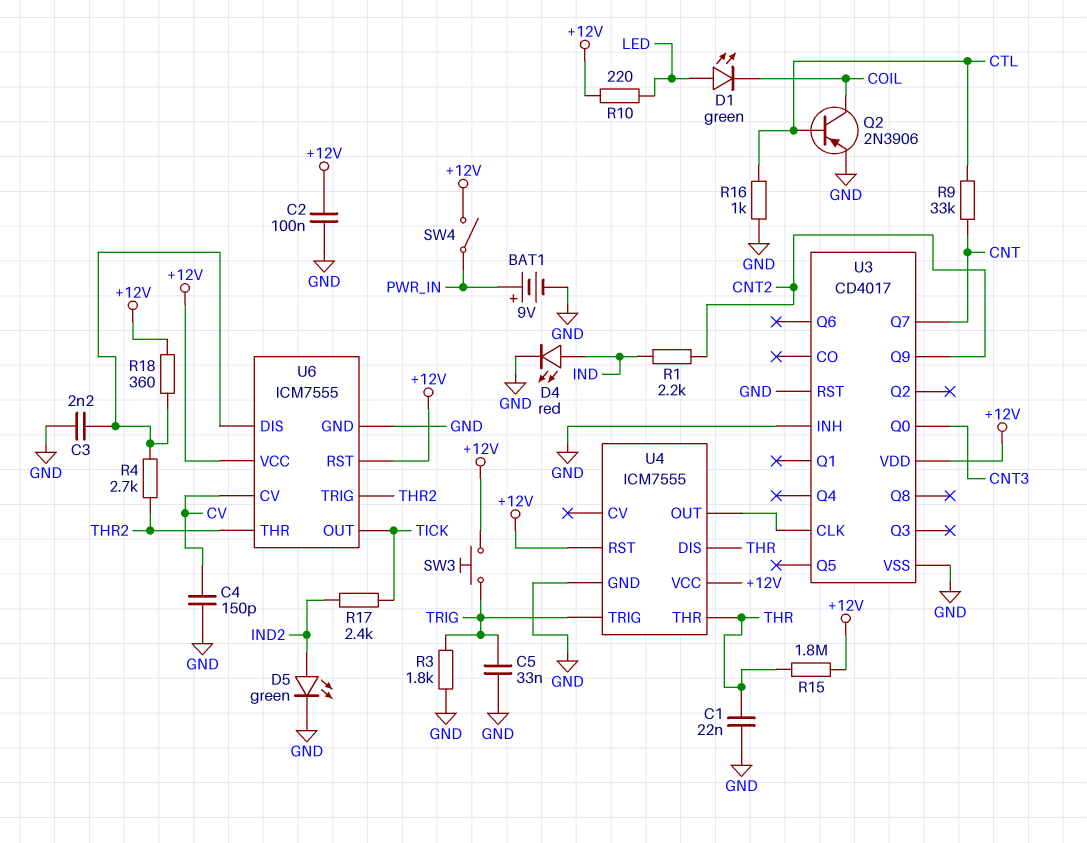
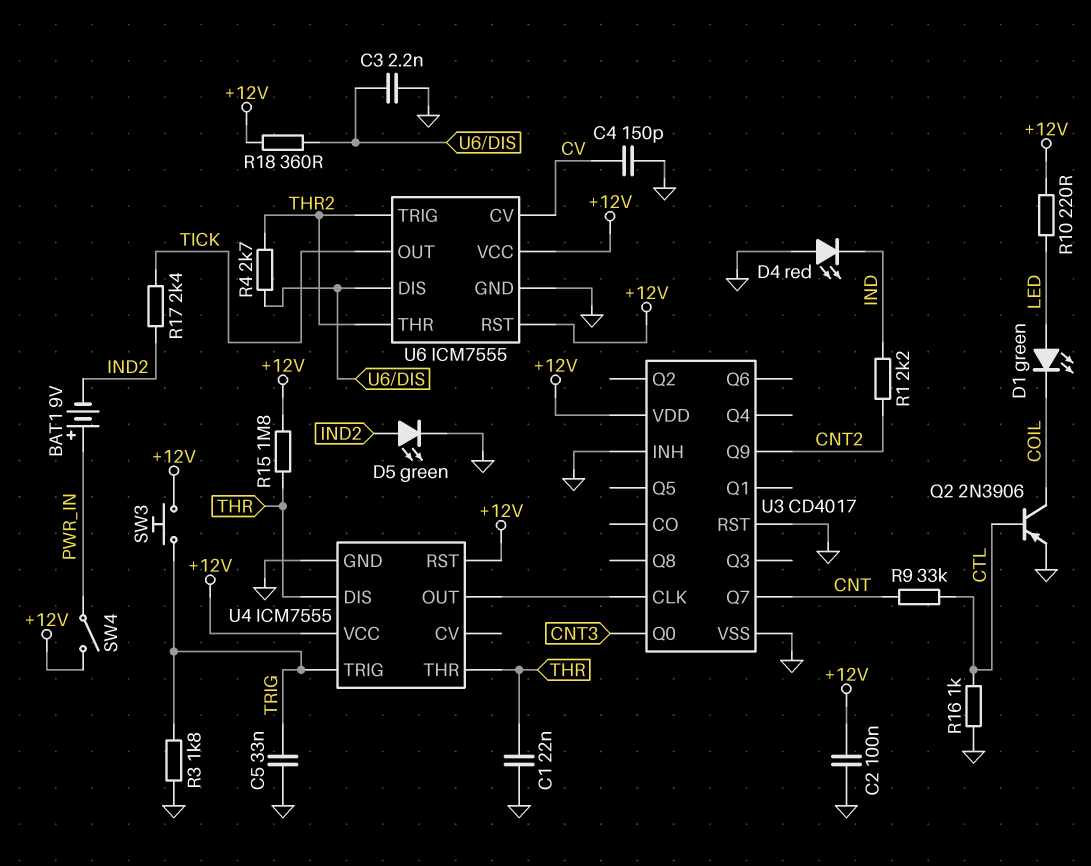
BAT1: 9V (plus PWR_IN, minus GND) -> 9V (plus PWR_IN, minus IND2)
D4: LED red (A IND, K GND) -> LED red (A GND, K IND)

